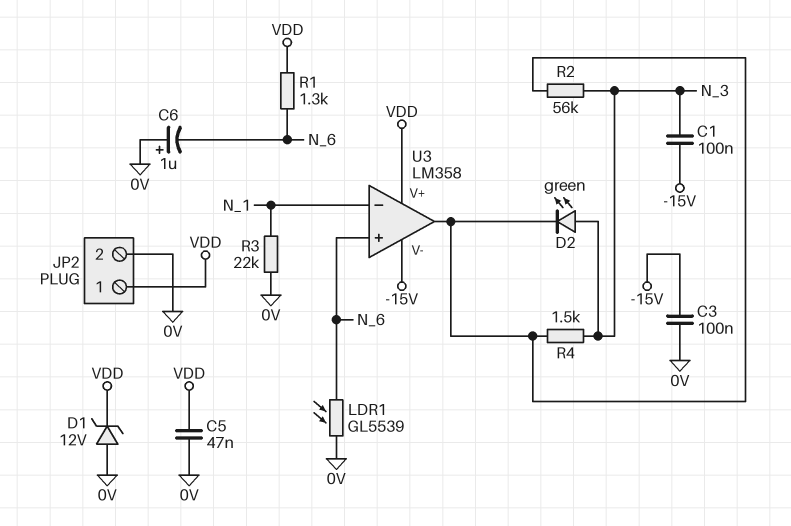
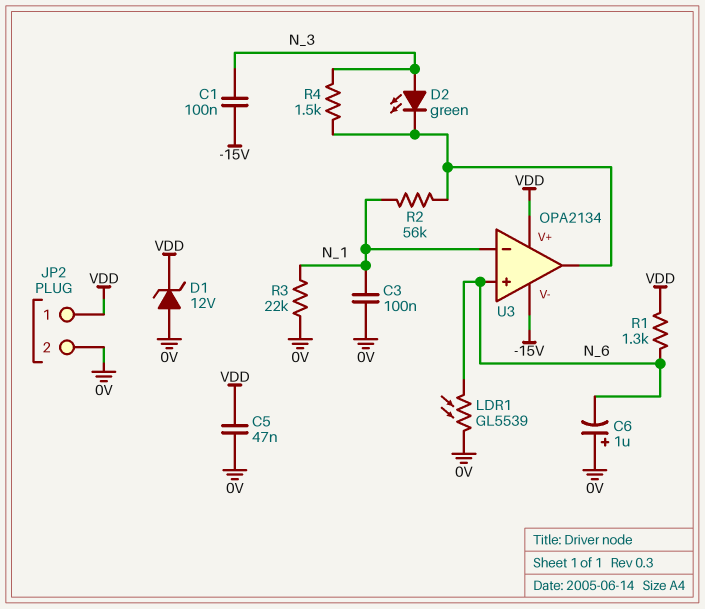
C3: 100nF (-15V, 0V) -> 100nF (0V, N_1)
R2: 56k (N_3, U3/out) -> 56k (N_1, U3/out)
U3: LM358 -> OPA2134

